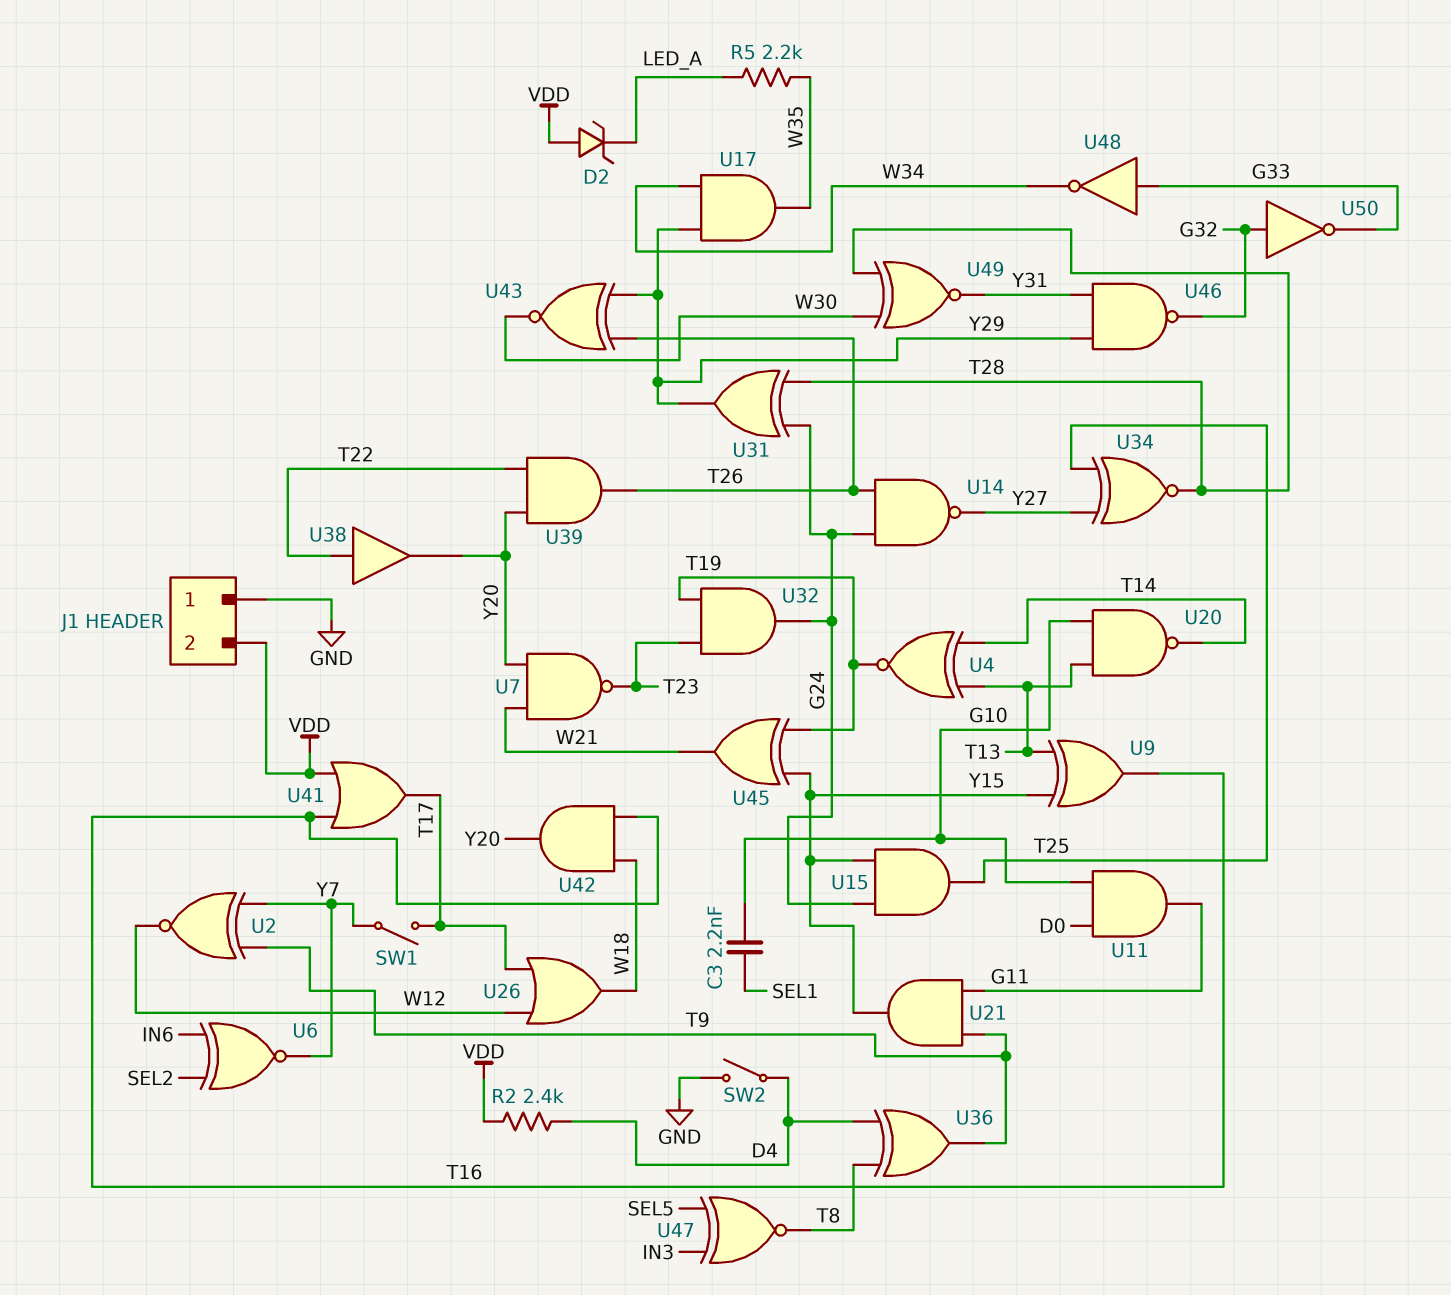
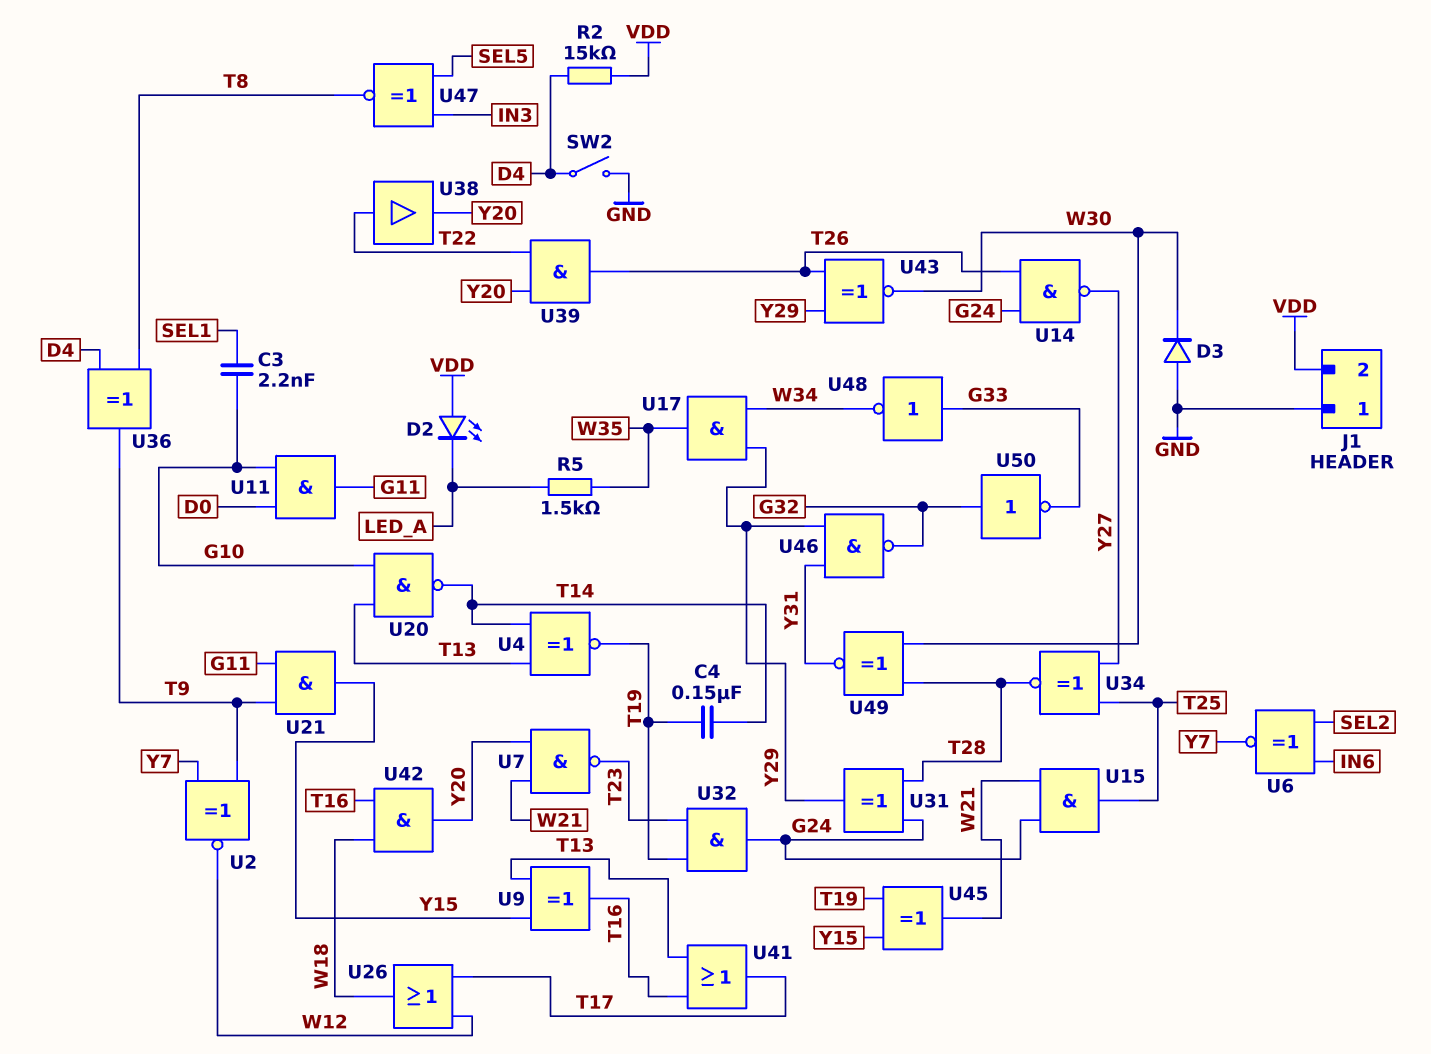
C4: none -> 150nF (T14, T19)
D2: zener (A VDD, K LED_A) -> LED (A VDD, K LED_A)
D3: none -> diode (A GND, K W30)
R2: 2.4k (D4, VDD) -> 15k (D4, VDD)
R5: 2.2k (LED_A, W35) -> 1.5k (LED_A, W35)
SW1: switch (T17, Y7) -> none
U15: AND (in G24, in Y15, out T25) -> AND (in G24, in W21, out T25)
U41: OR (in T16, in VDD, out T17) -> OR (in T13, in T16, out T17)

